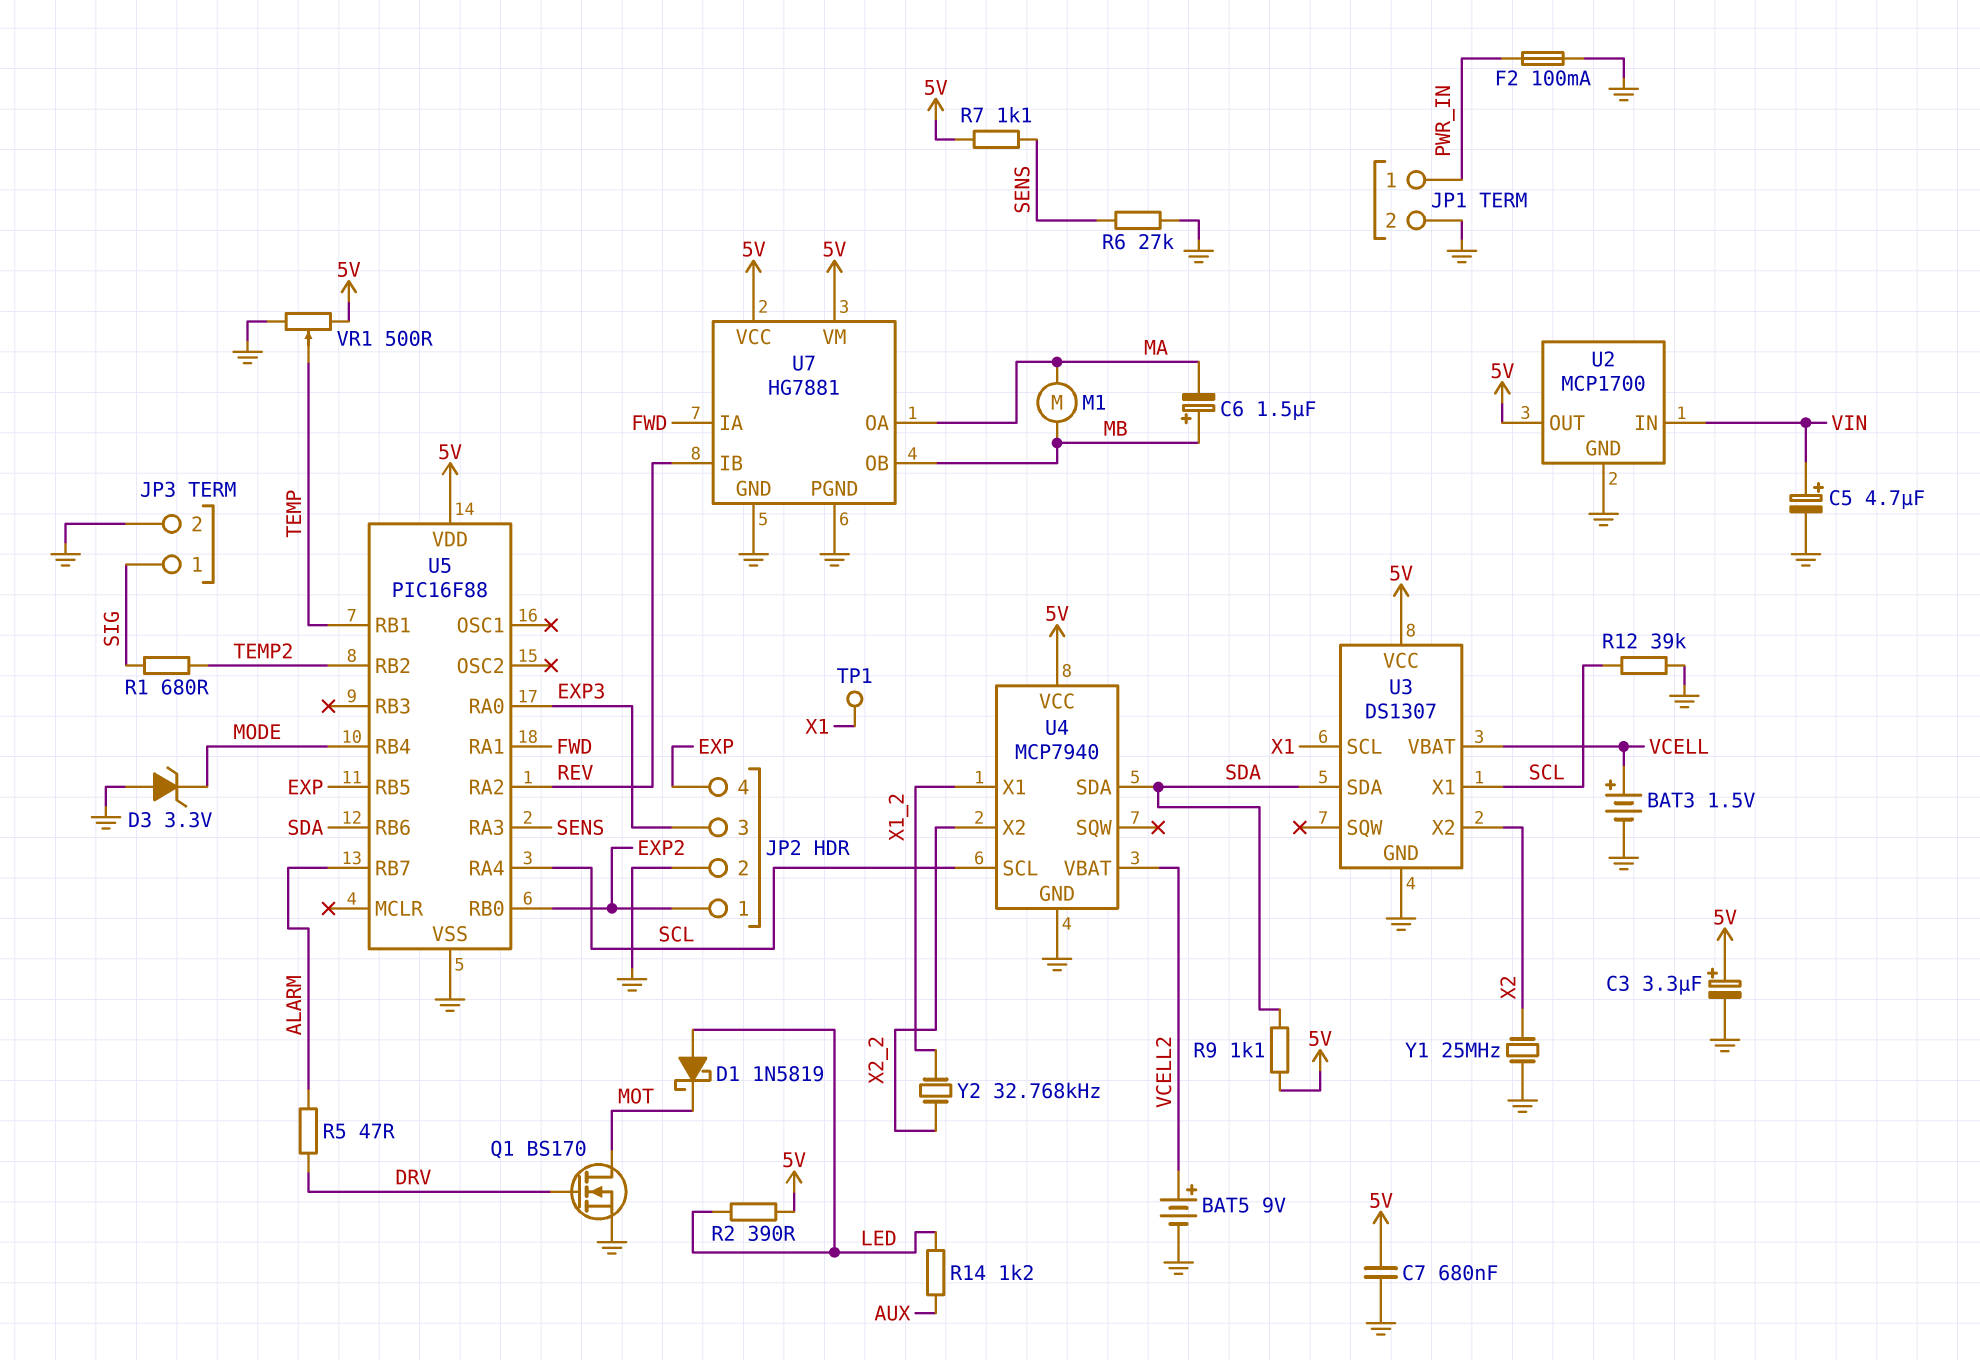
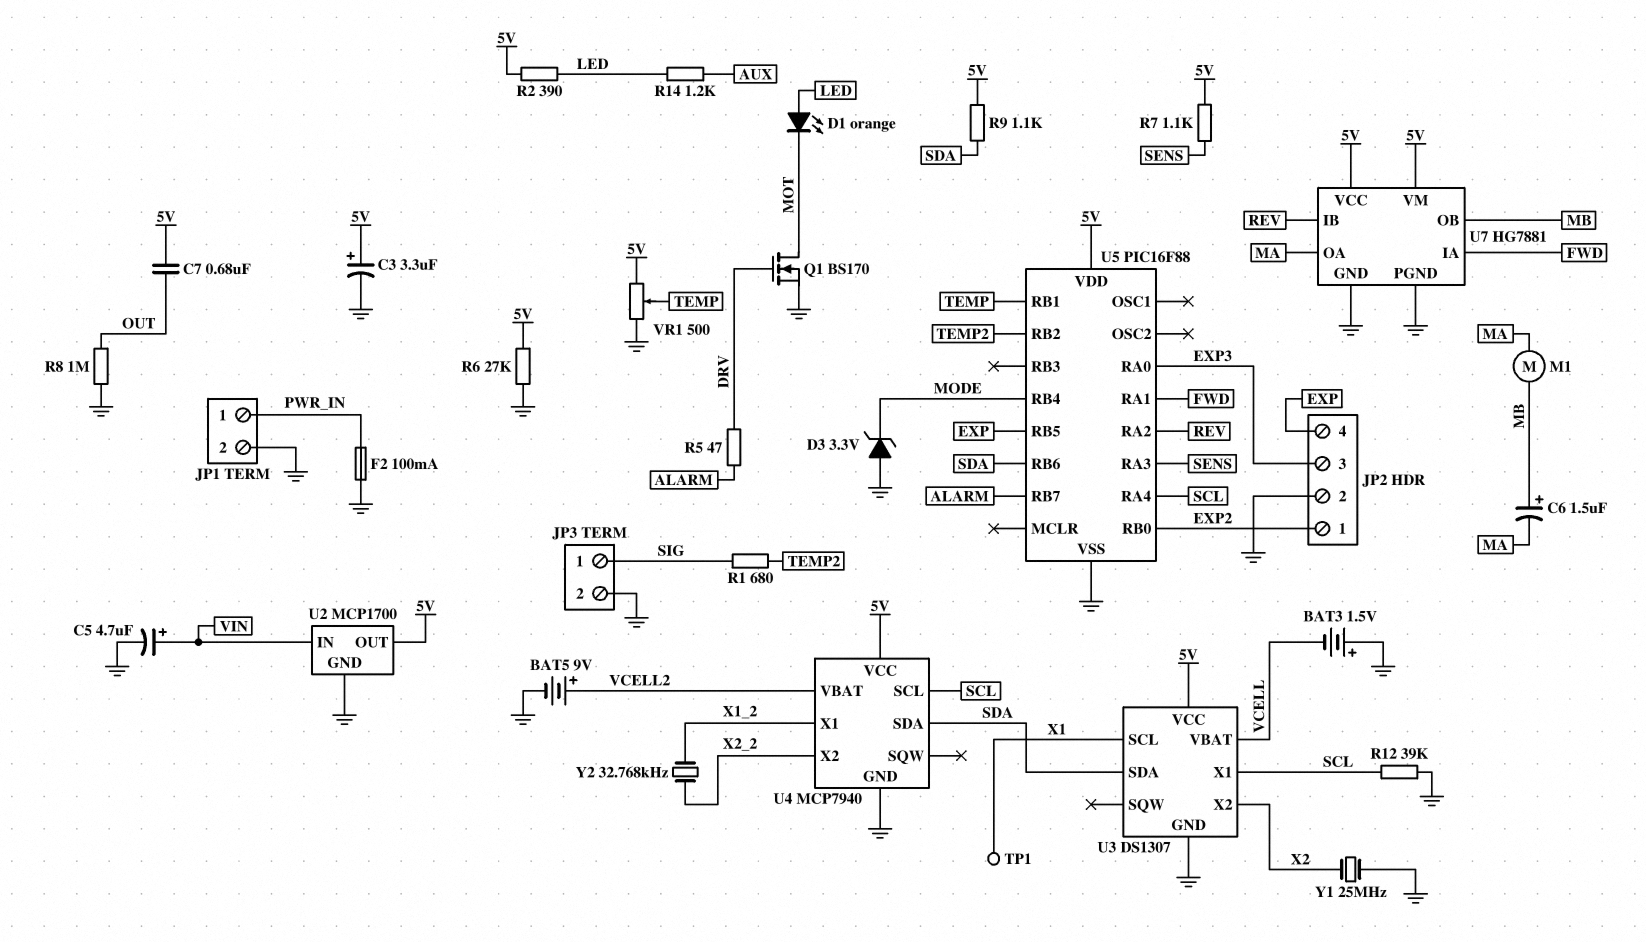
BAT3: 1.5V (plus VCELL, minus GND) -> 1.5V (plus GND, minus VCELL)
C7: 680nF (5V, GND) -> 680nF (5V, OUT)
D1: schottky 1N5819 (A LED, K MOT) -> LED orange (A LED, K MOT)
R6: 27k (GND, SENS) -> 27k (5V, GND)
R8: none -> 1M (GND, OUT)

